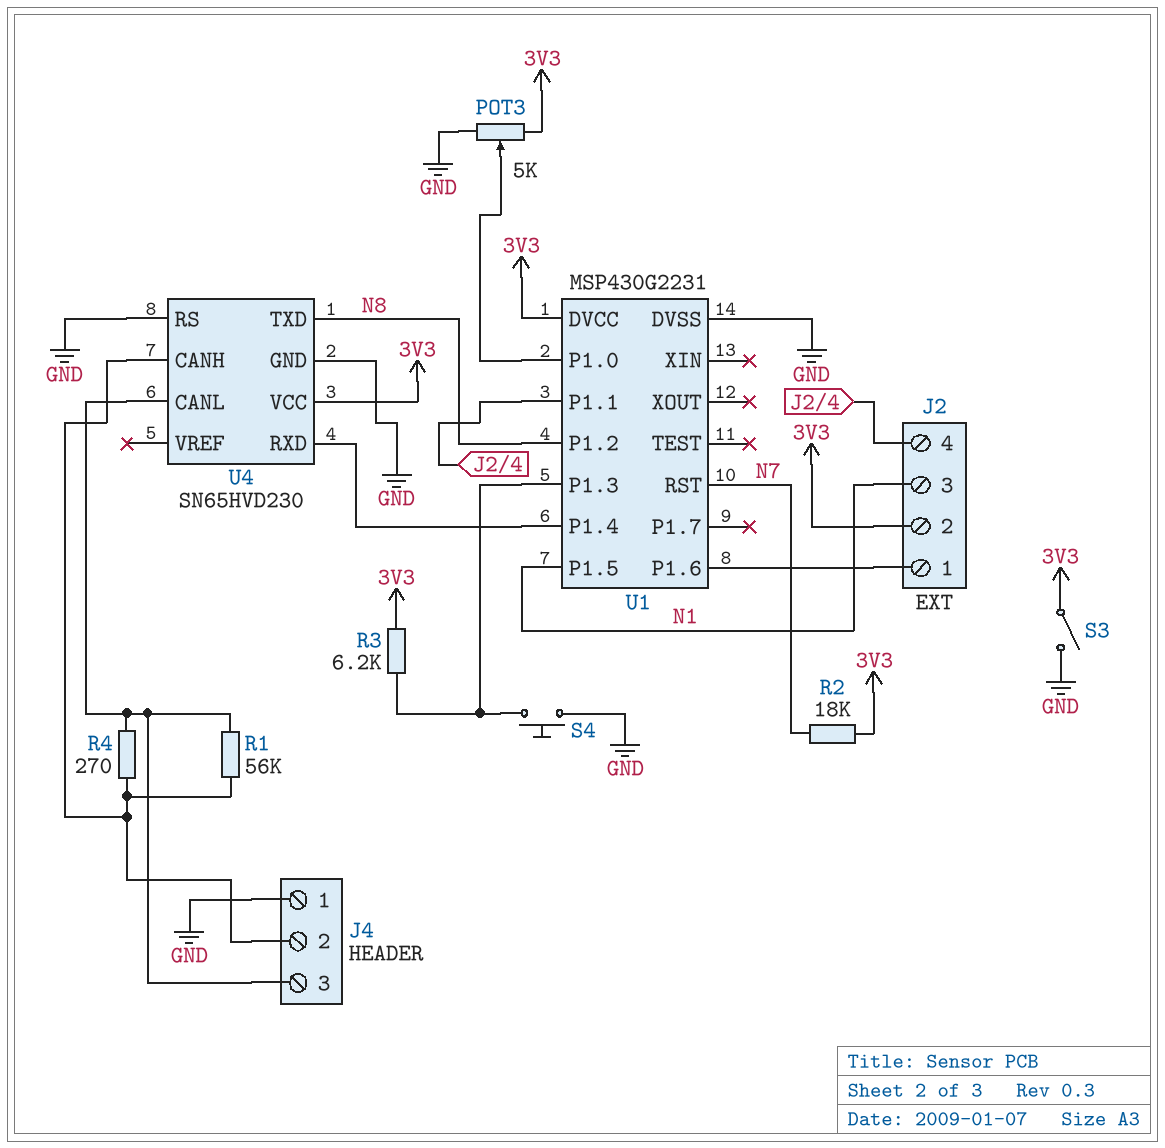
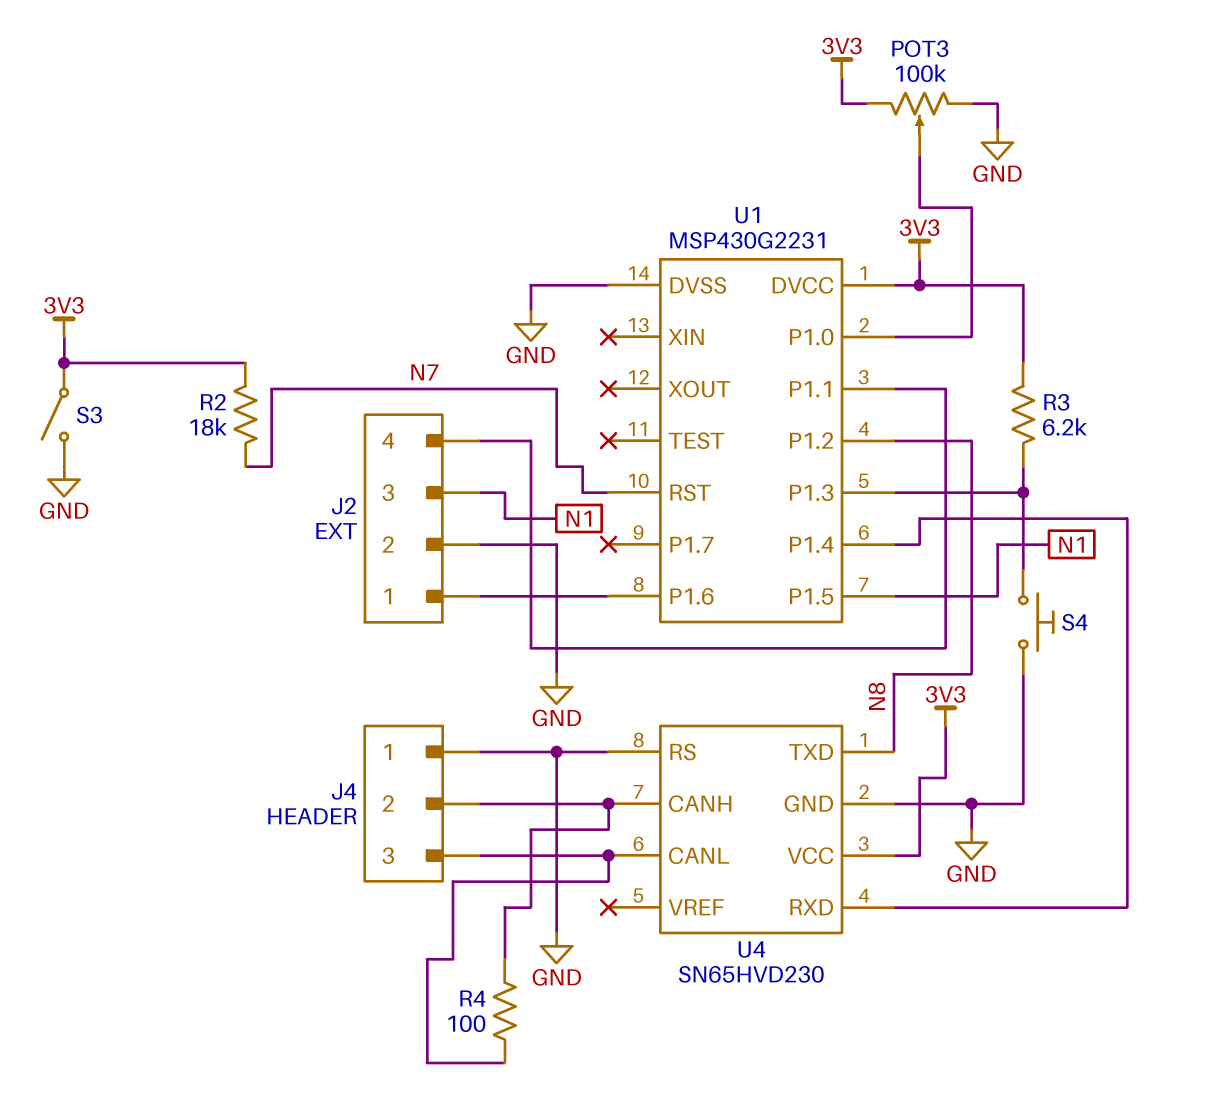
J2 pin 2: 3V3 -> GND
POT3: 5k (3V3, GND, wiper U1/P1.0) -> 100k (3V3, GND, wiper U1/P1.0)
R1: 56k (J4/2, J4/3) -> none
R4: 270 (J4/2, J4/3) -> 100 (J4/2, J4/3)

